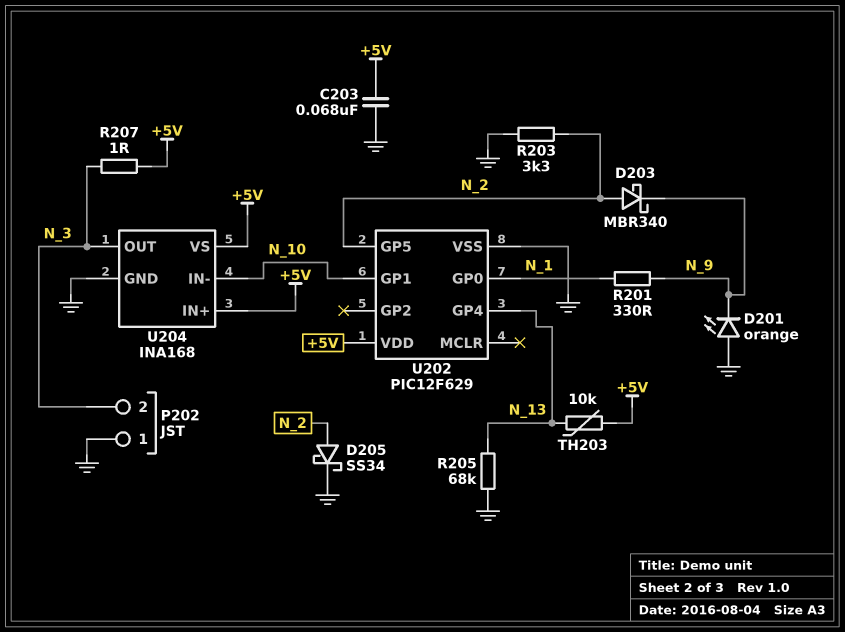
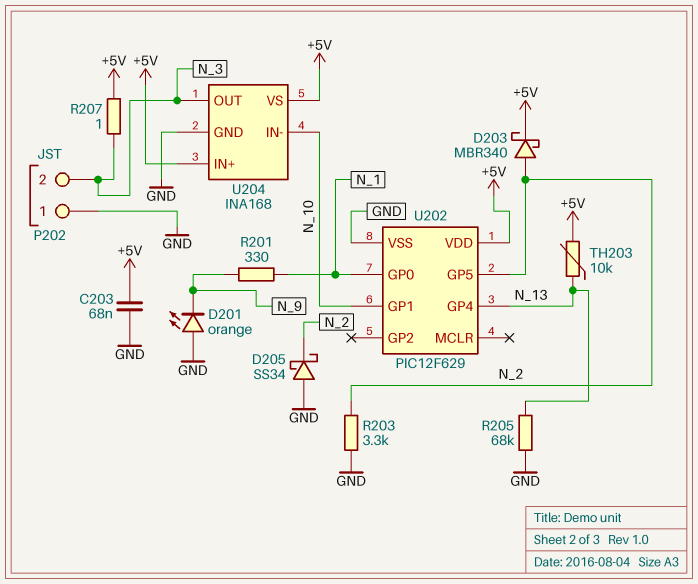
D203: schottky MBR340 (A N_2, K N_9) -> schottky MBR340 (A N_2, K +5V)
D205: schottky SS34 (A N_2, K GND) -> schottky SS34 (A GND, K N_2)

